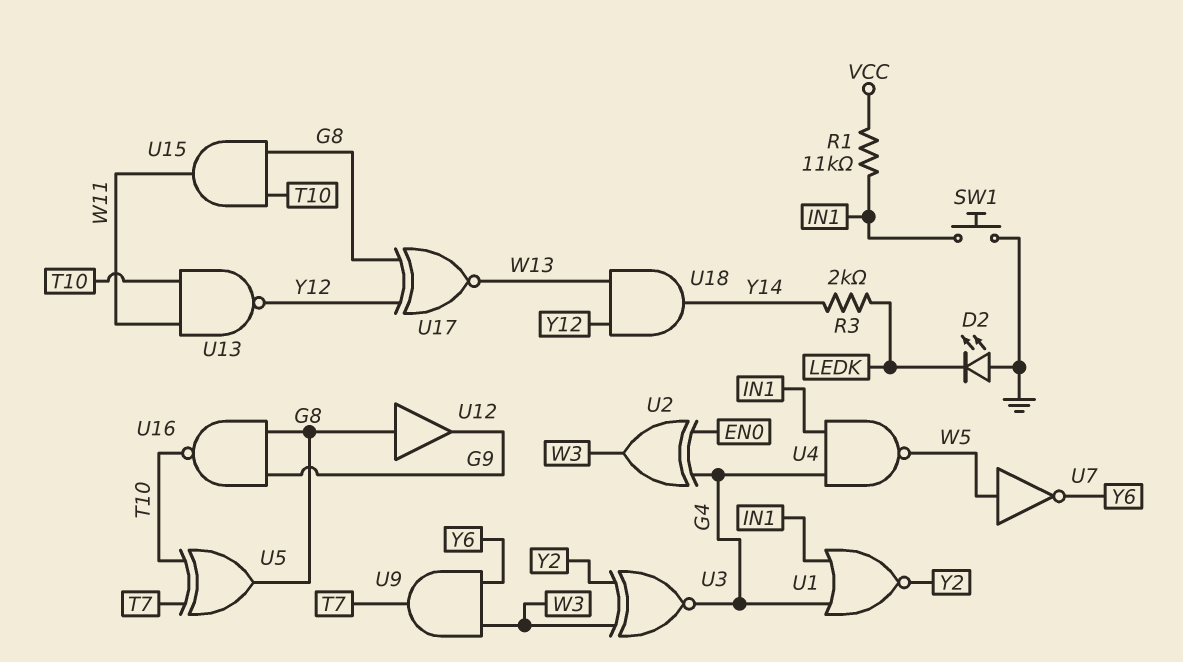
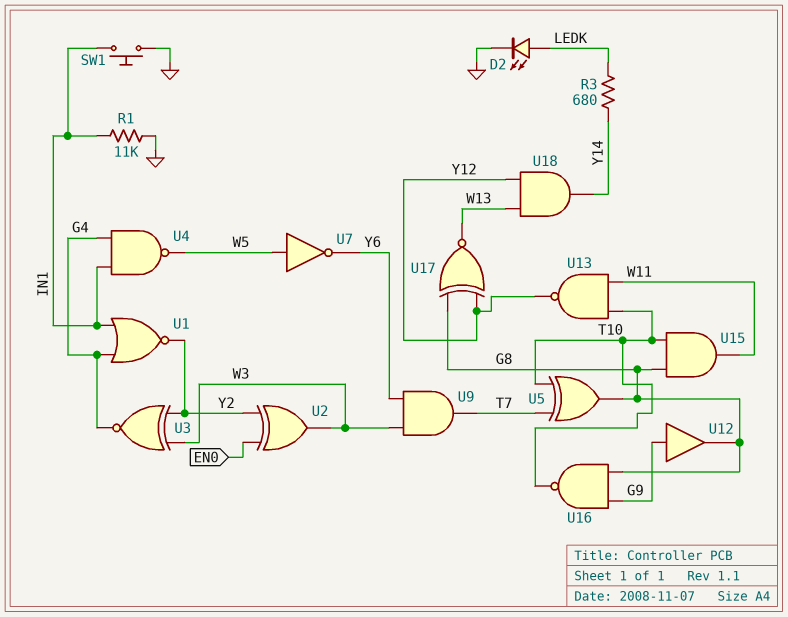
D2: LED (A GND, K LEDK) -> LED (A LEDK, K GND)
R1: 11k (IN1, VCC) -> 11k (GND, IN1)
R3: 2k (LEDK, Y14) -> 680 (LEDK, Y14)
U2: XOR (in EN0, in G4, out W3) -> XOR (in EN0, in Y2, out W3)
U12: buffer (in G8, out G9) -> buffer (in G9, out G8)

